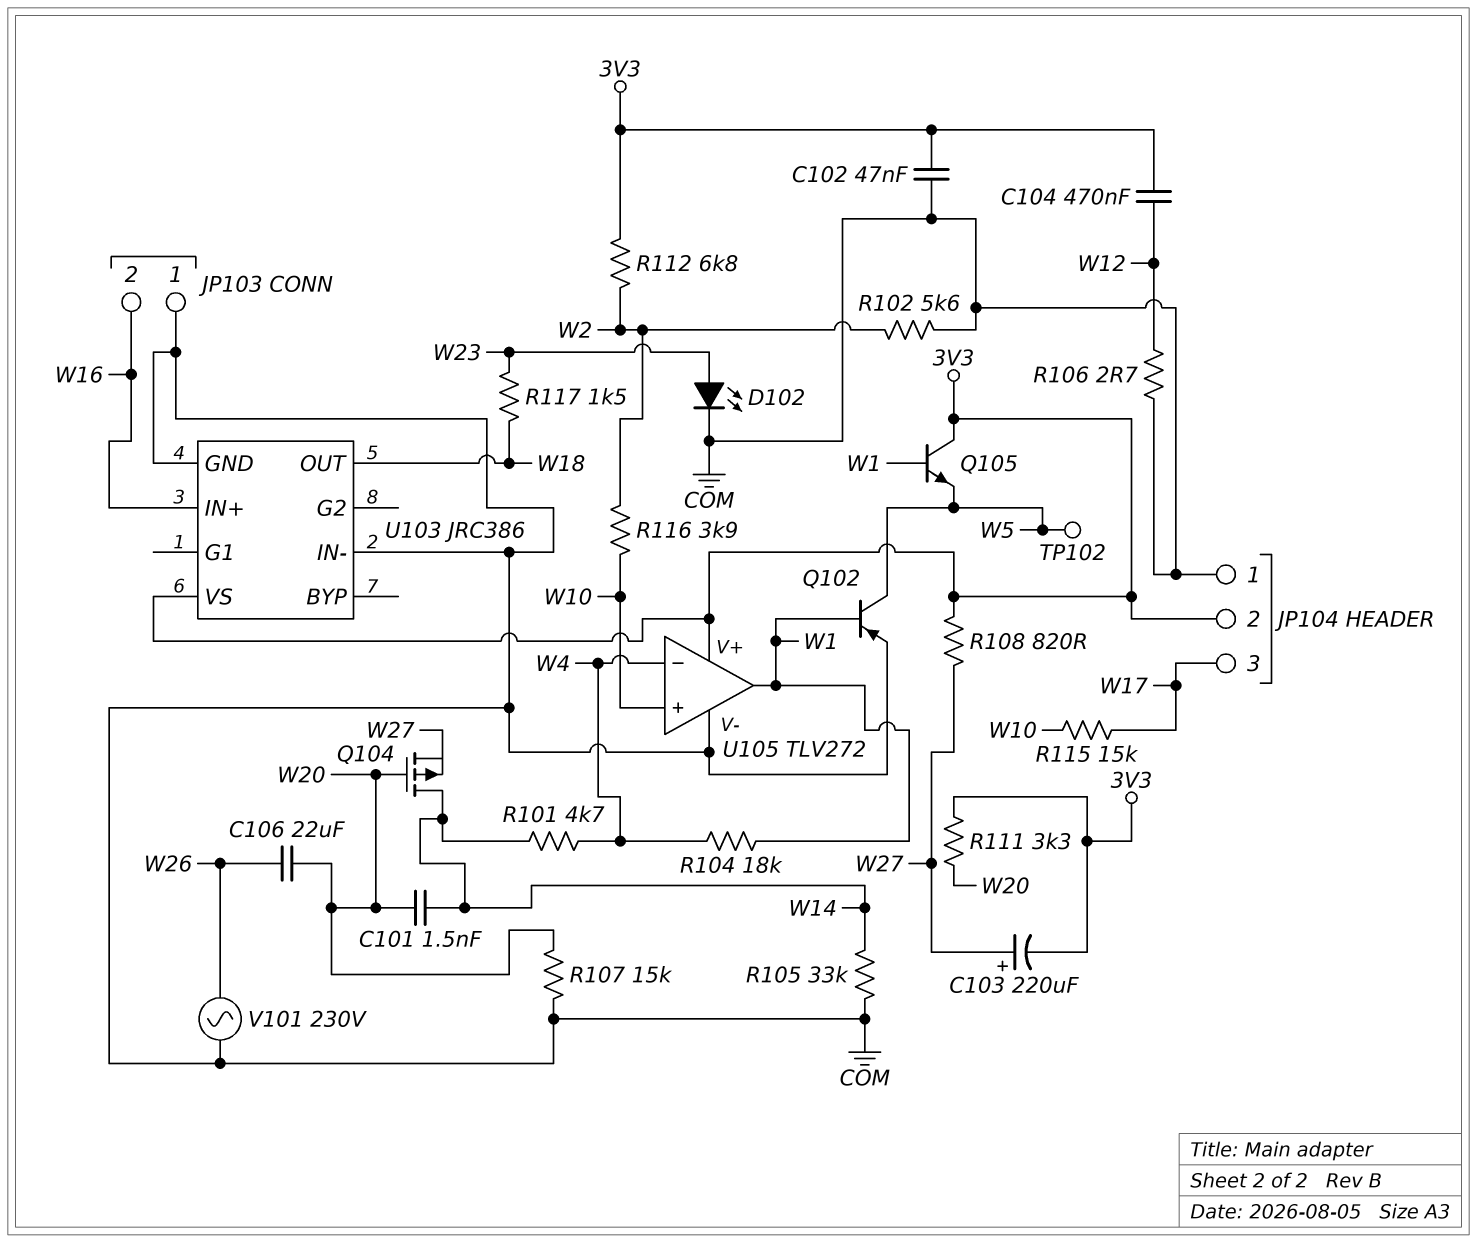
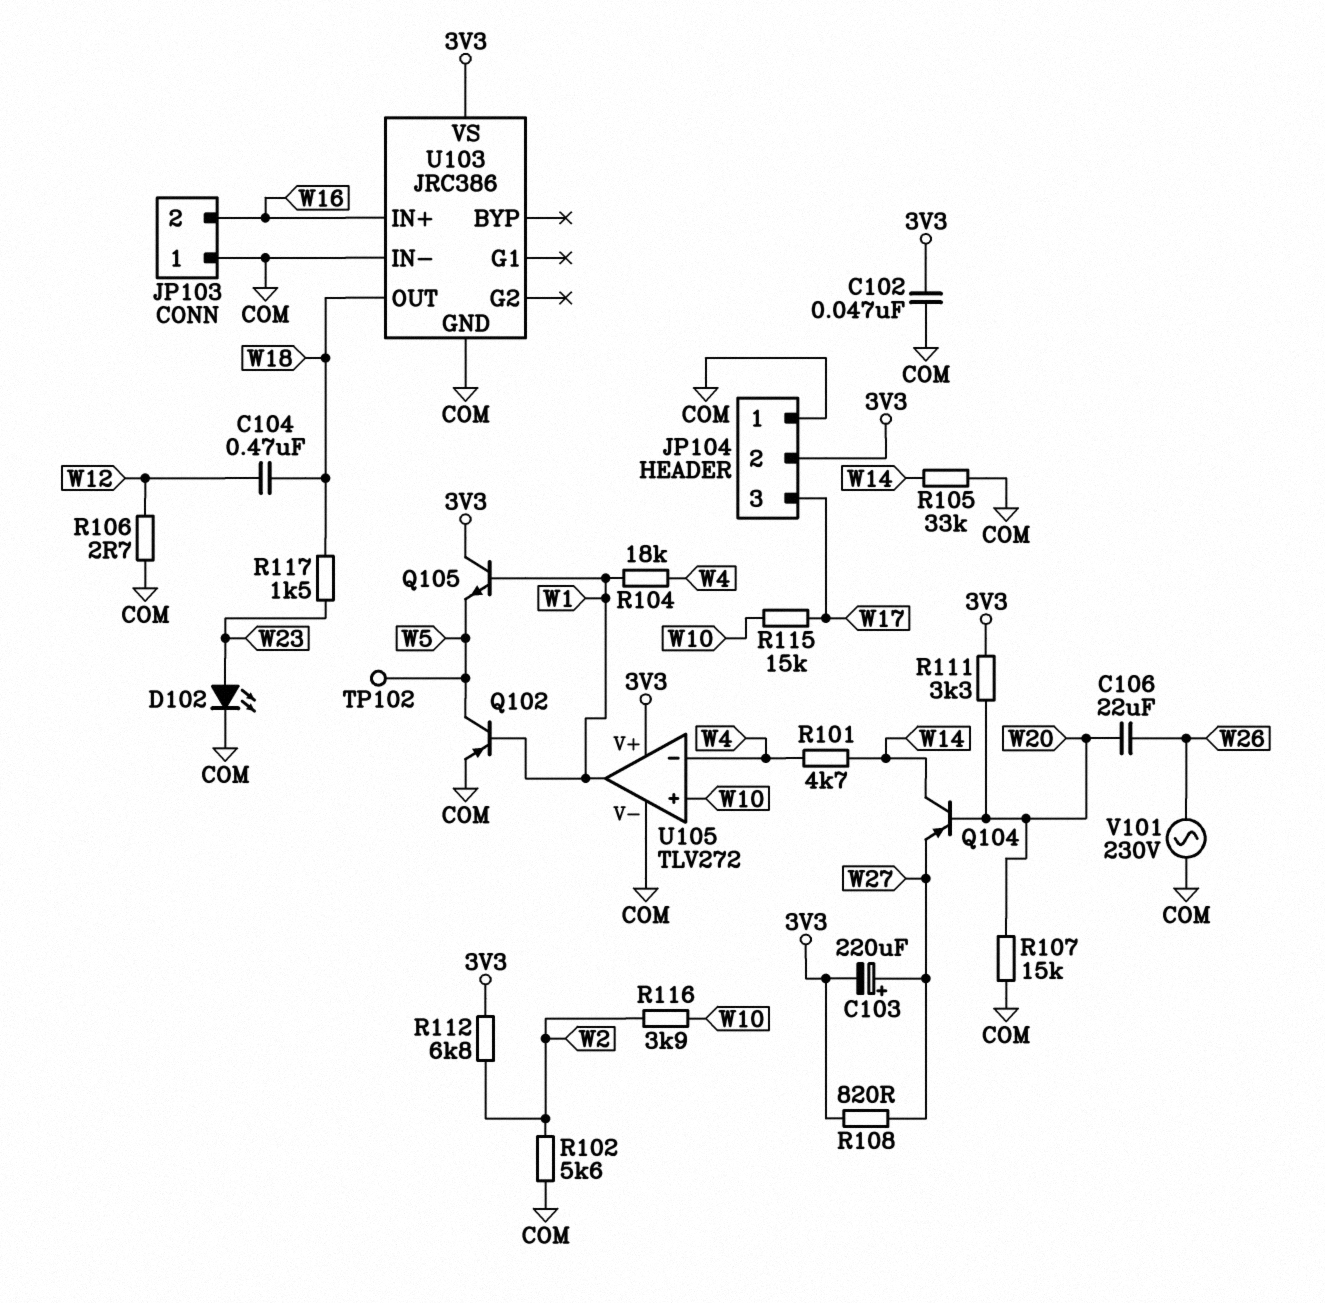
C101: 1.5nF (W14, W20) -> none
C104: 470nF (3V3, W12) -> 470nF (W12, W18)
Q104: PMOS (G W20, D W14, S W27) -> PNP (B W20, C W14, E W27)

